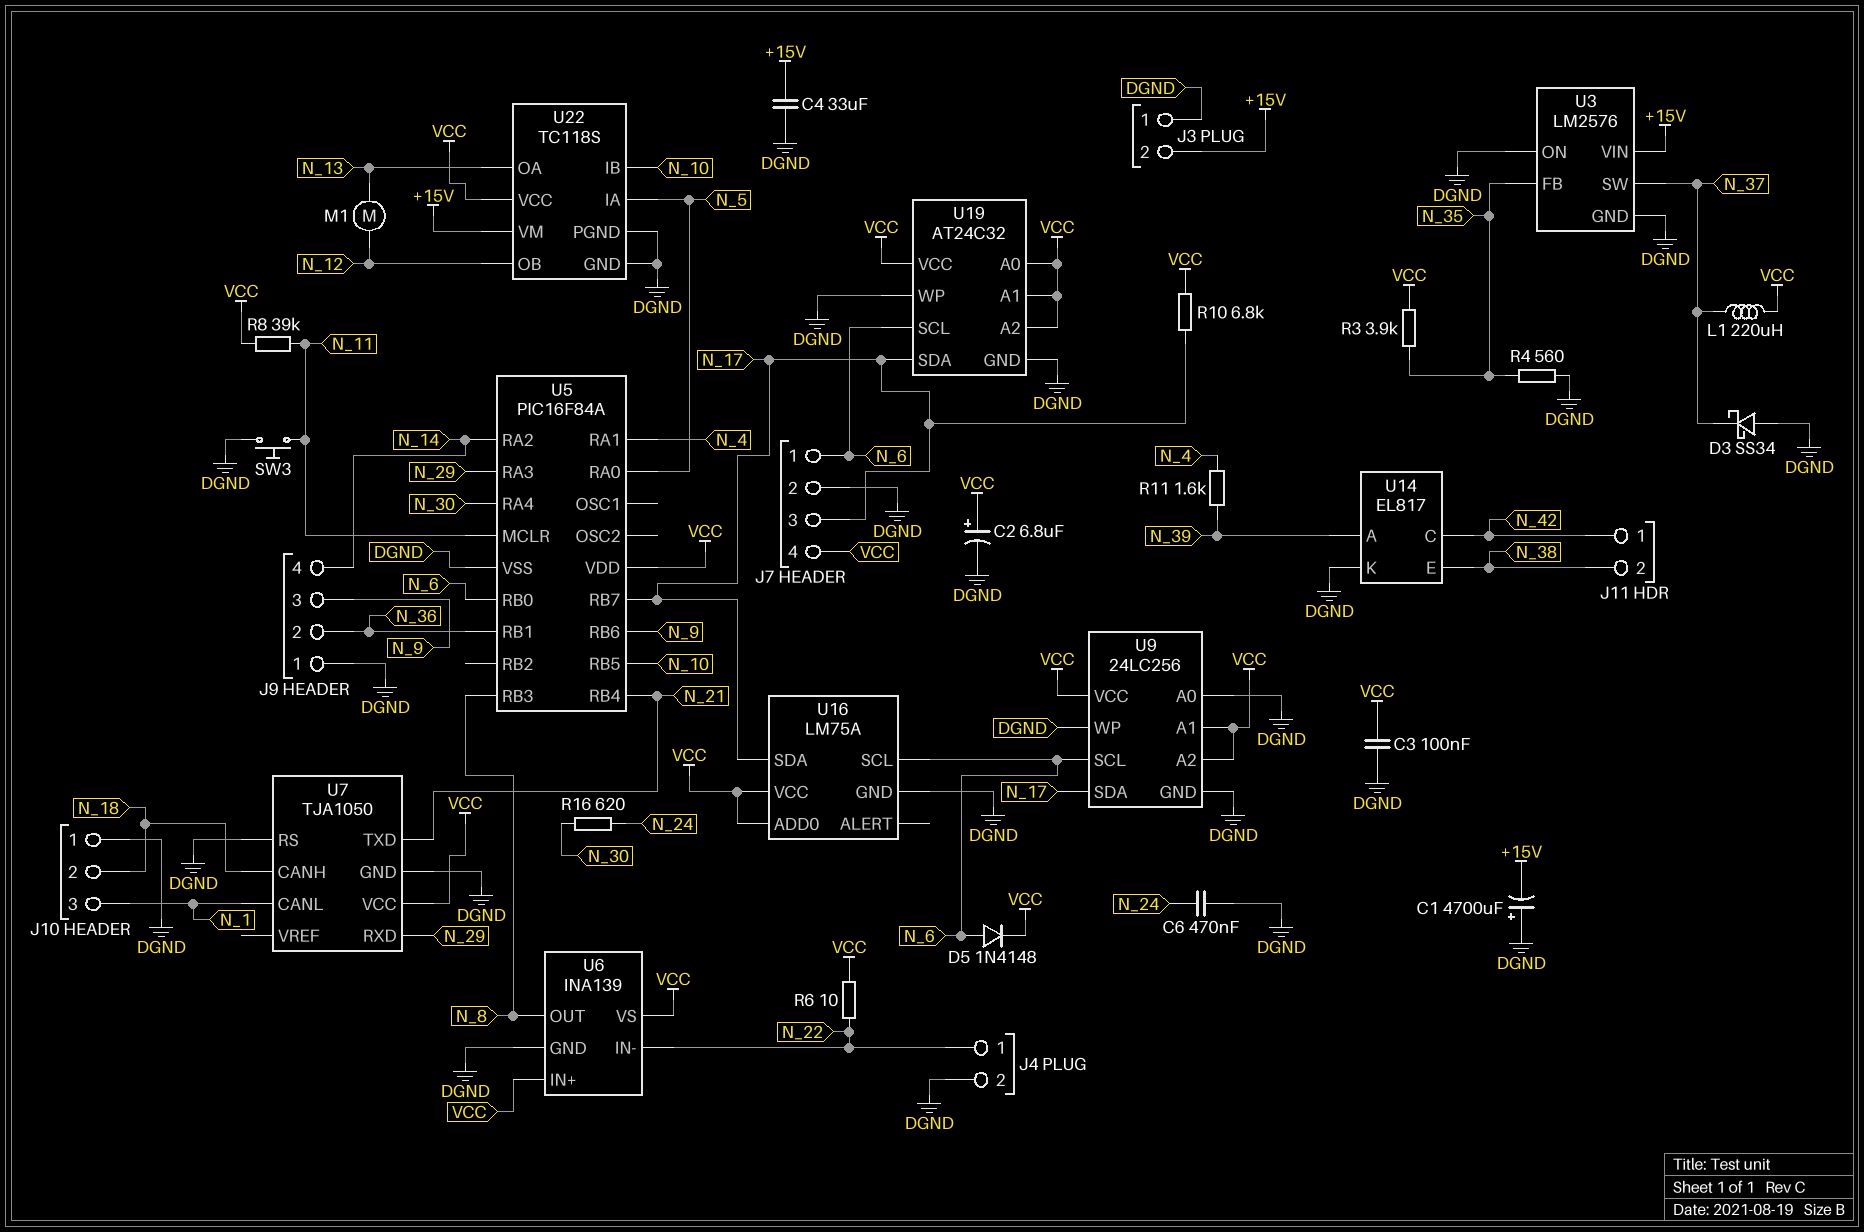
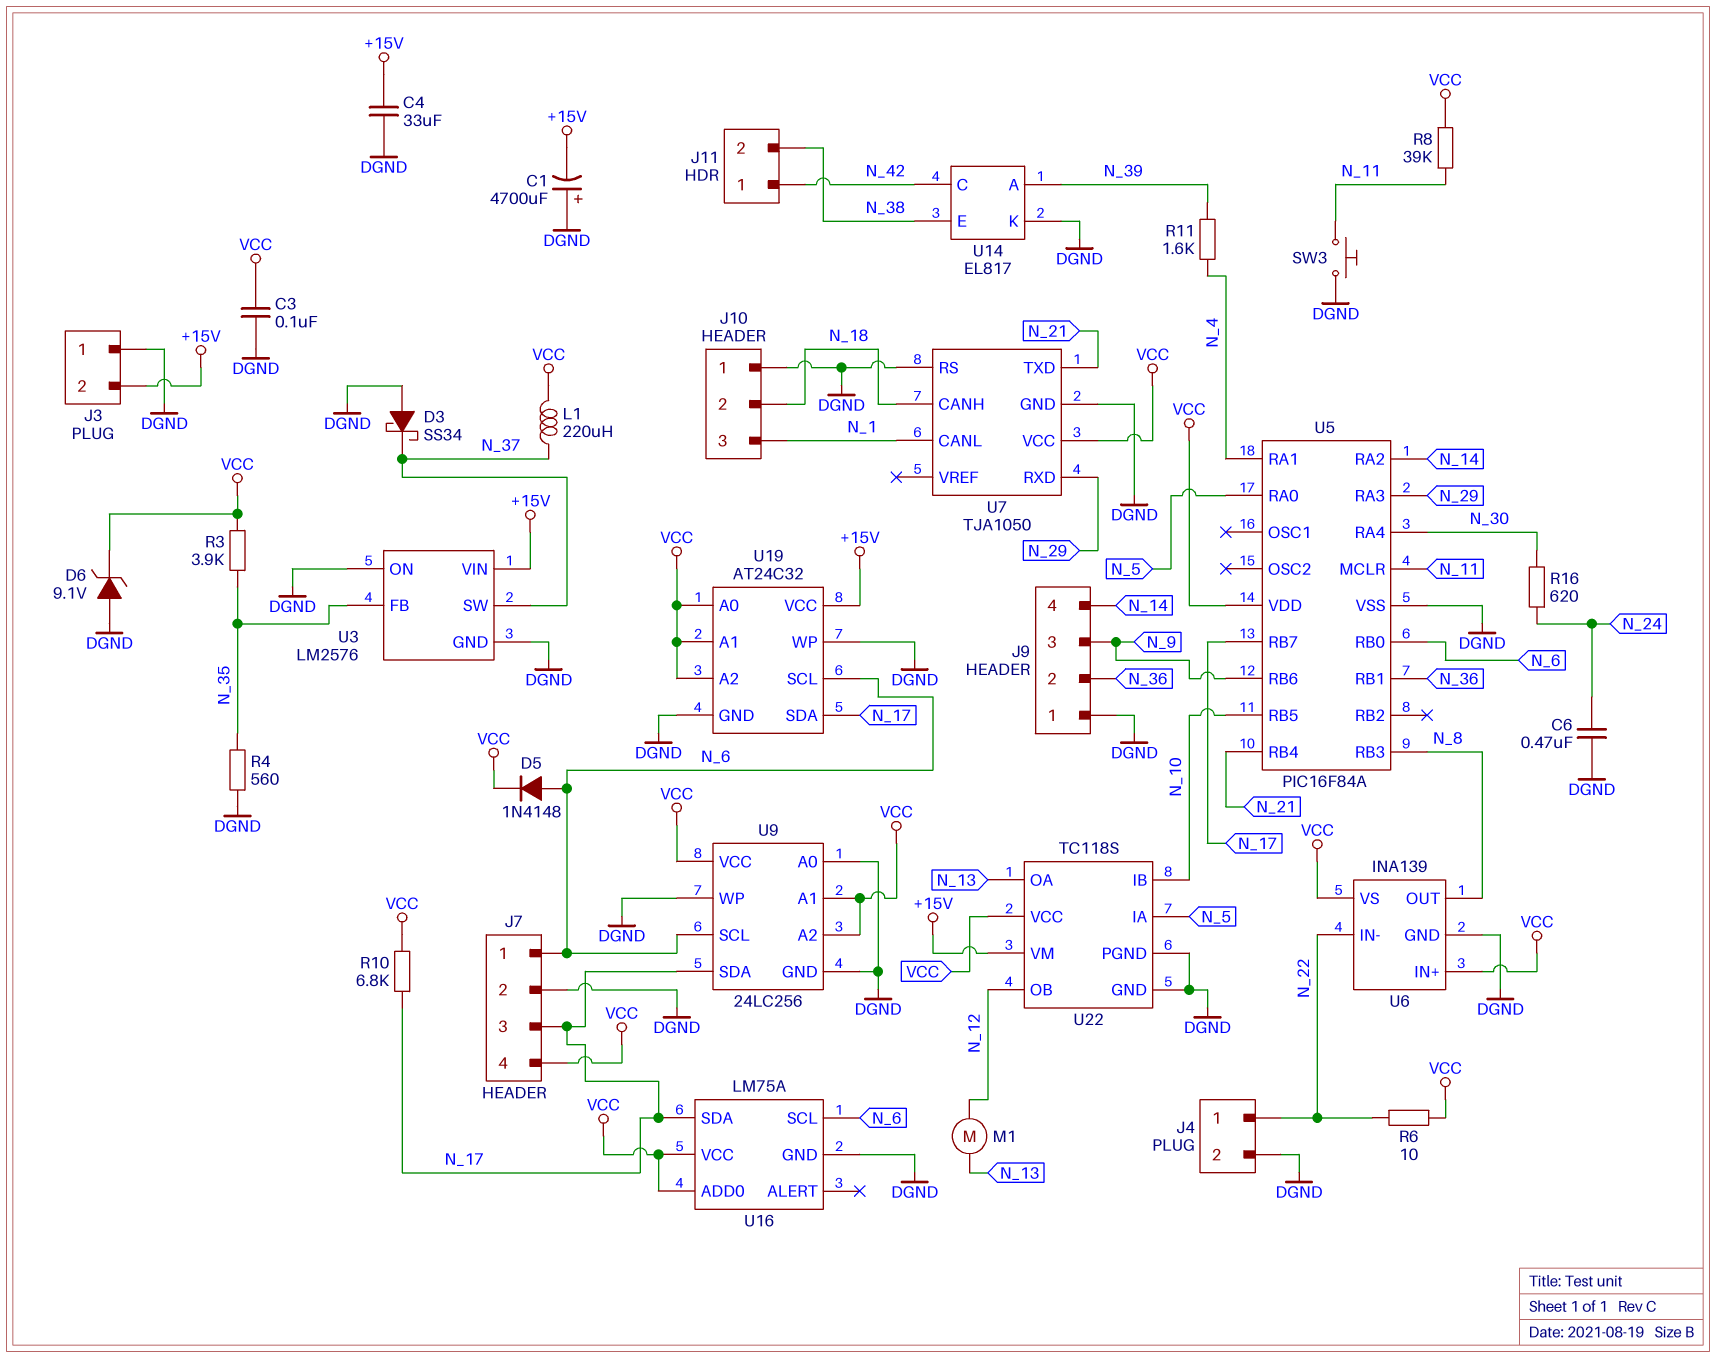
C2: 6.8uF (plus VCC, minus DGND) -> none
D6: none -> zener 9.1V (A DGND, K VCC)
U19 pin VCC: VCC -> +15V

